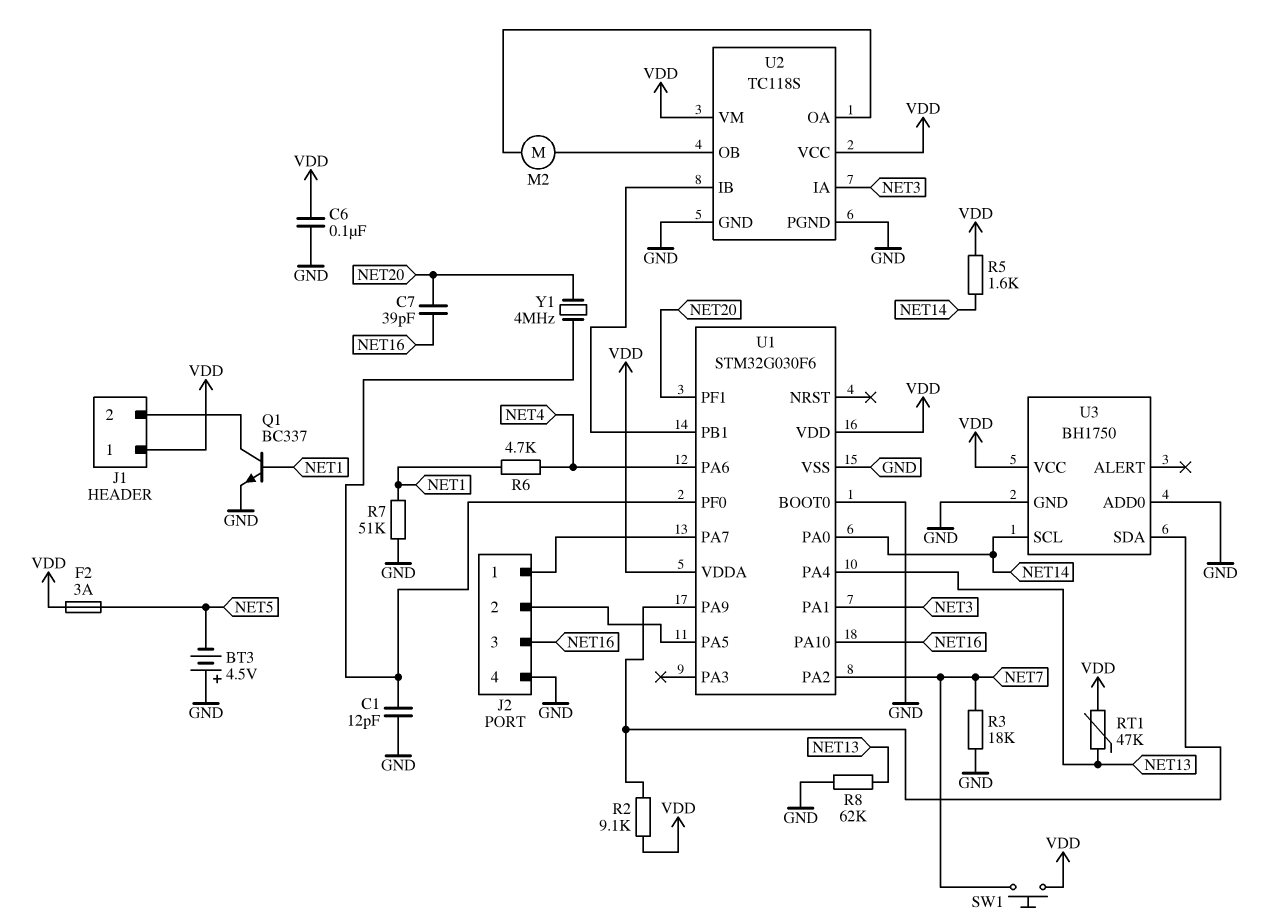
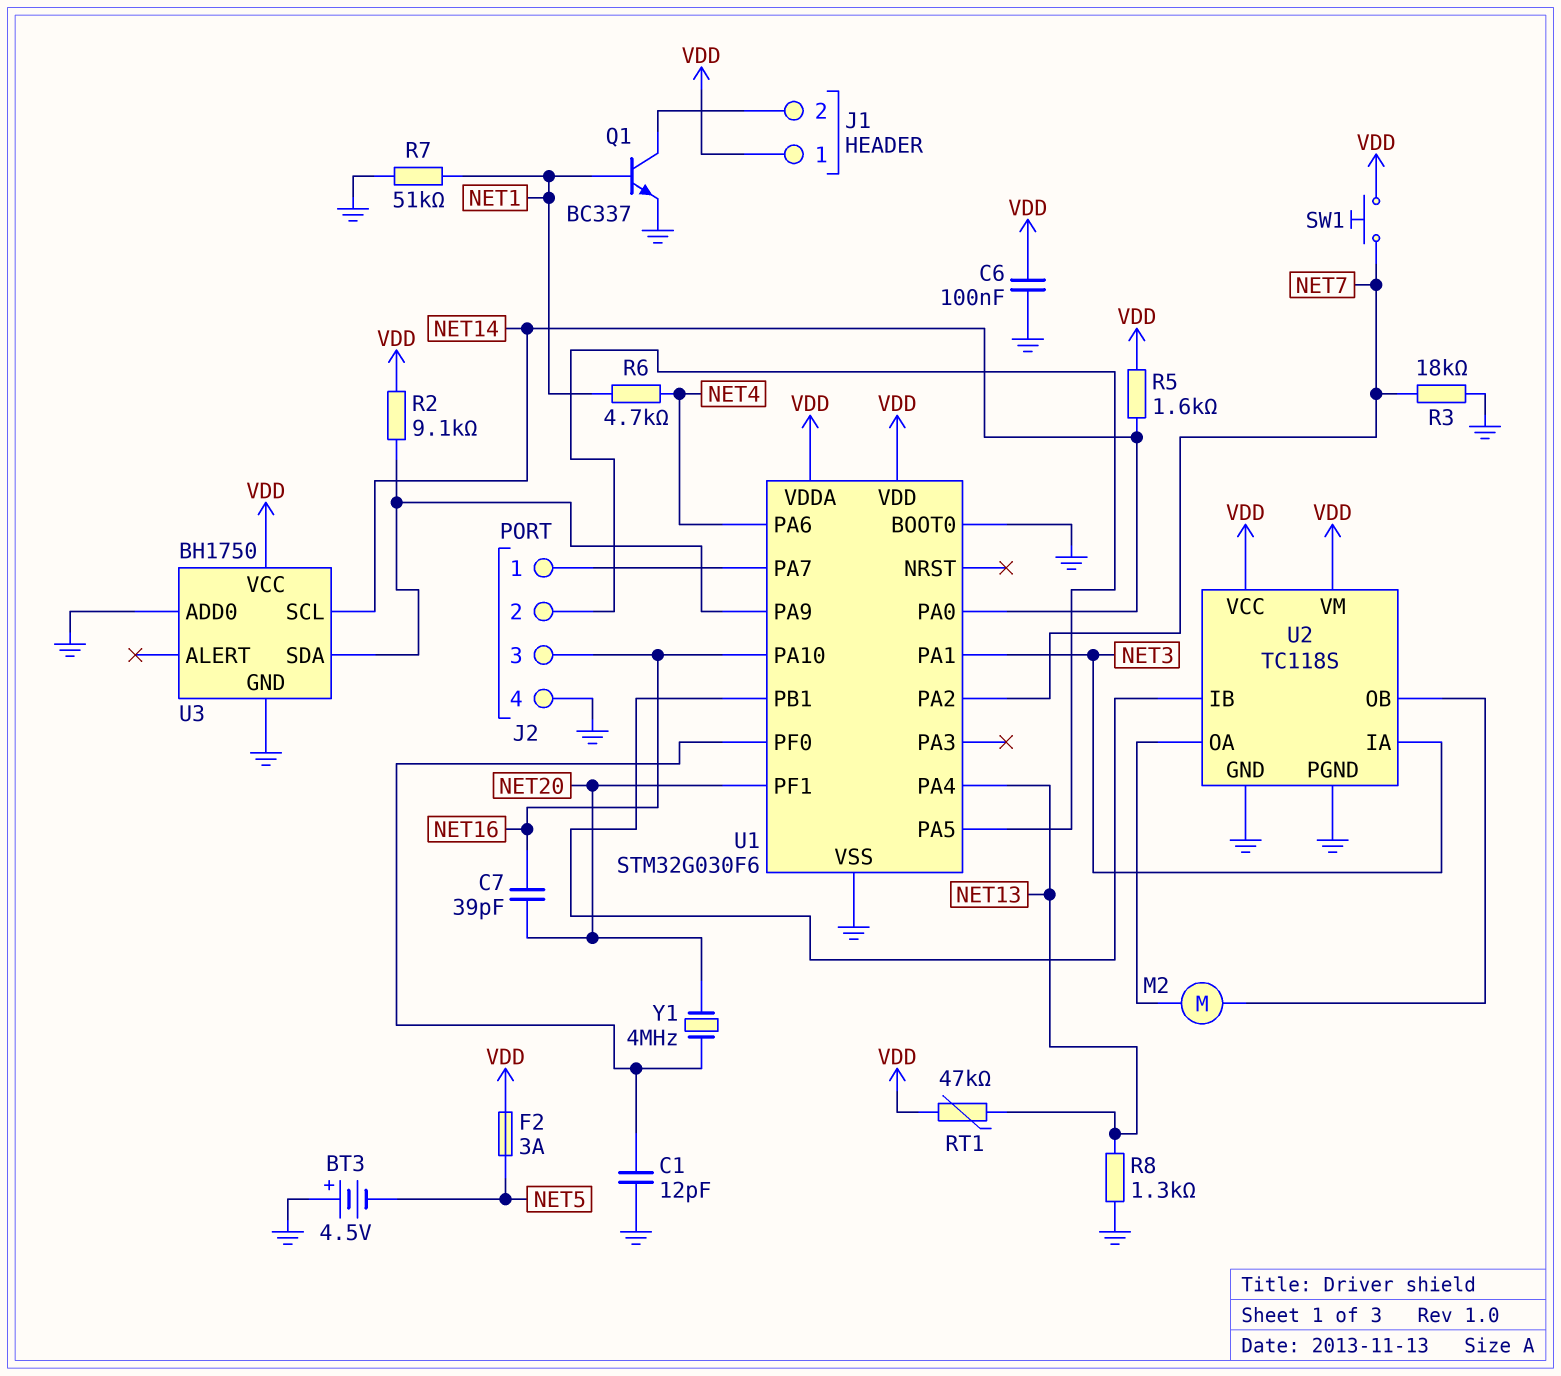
R8: 62k (GND, NET13) -> 1.3k (GND, NET13)

